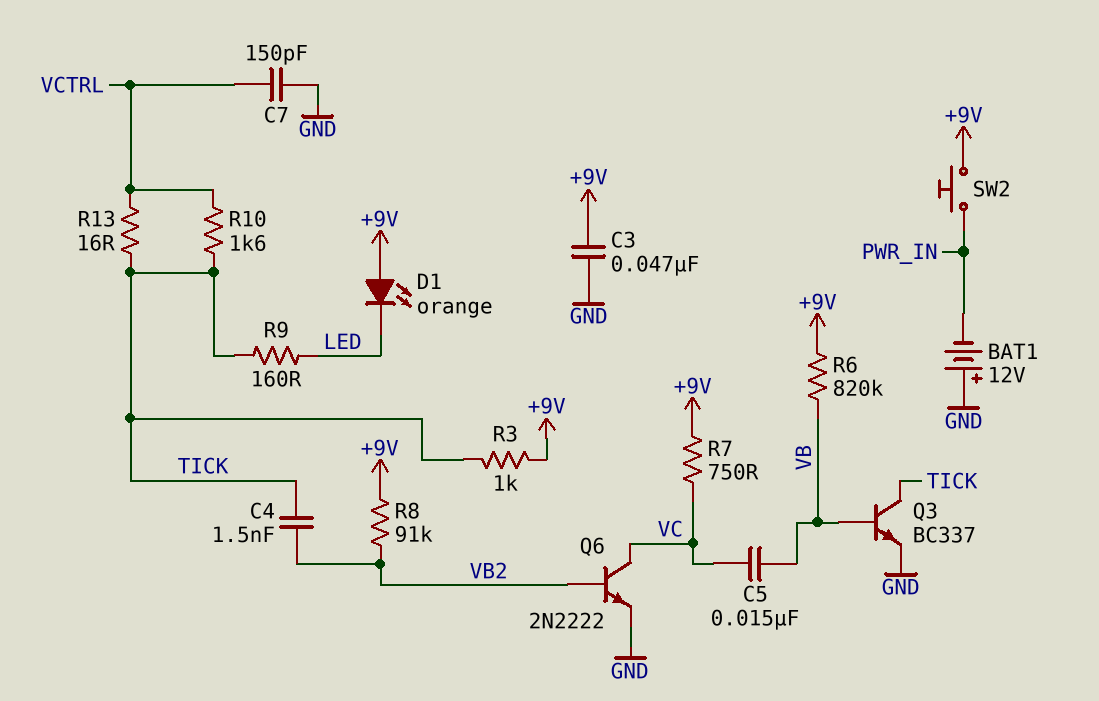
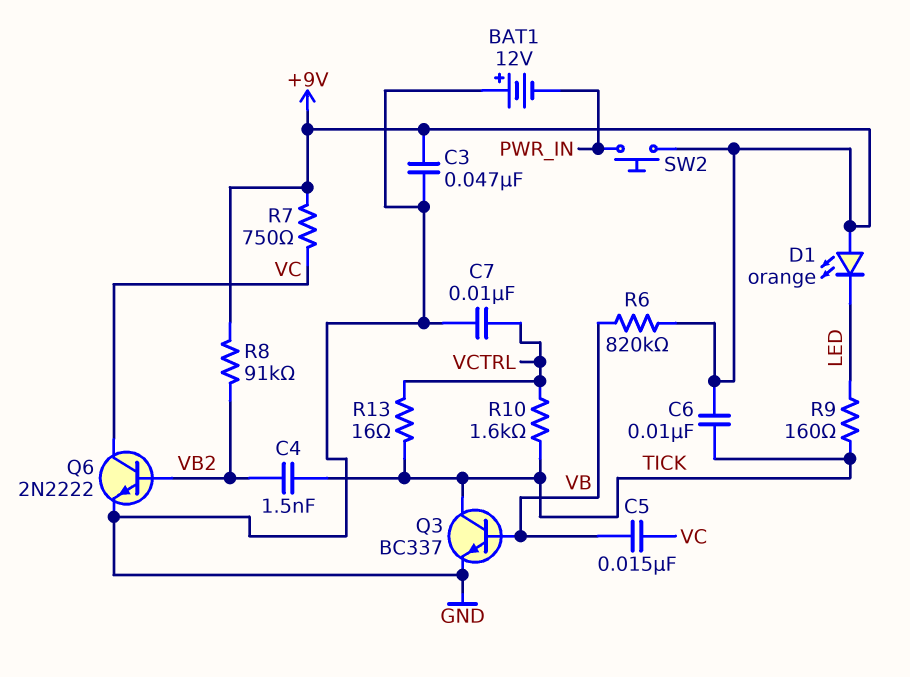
C6: none -> 10nF (+9V, TICK)
C7: 150pF (GND, VCTRL) -> 10nF (GND, VCTRL)
R3: 1k (+9V, TICK) -> none

